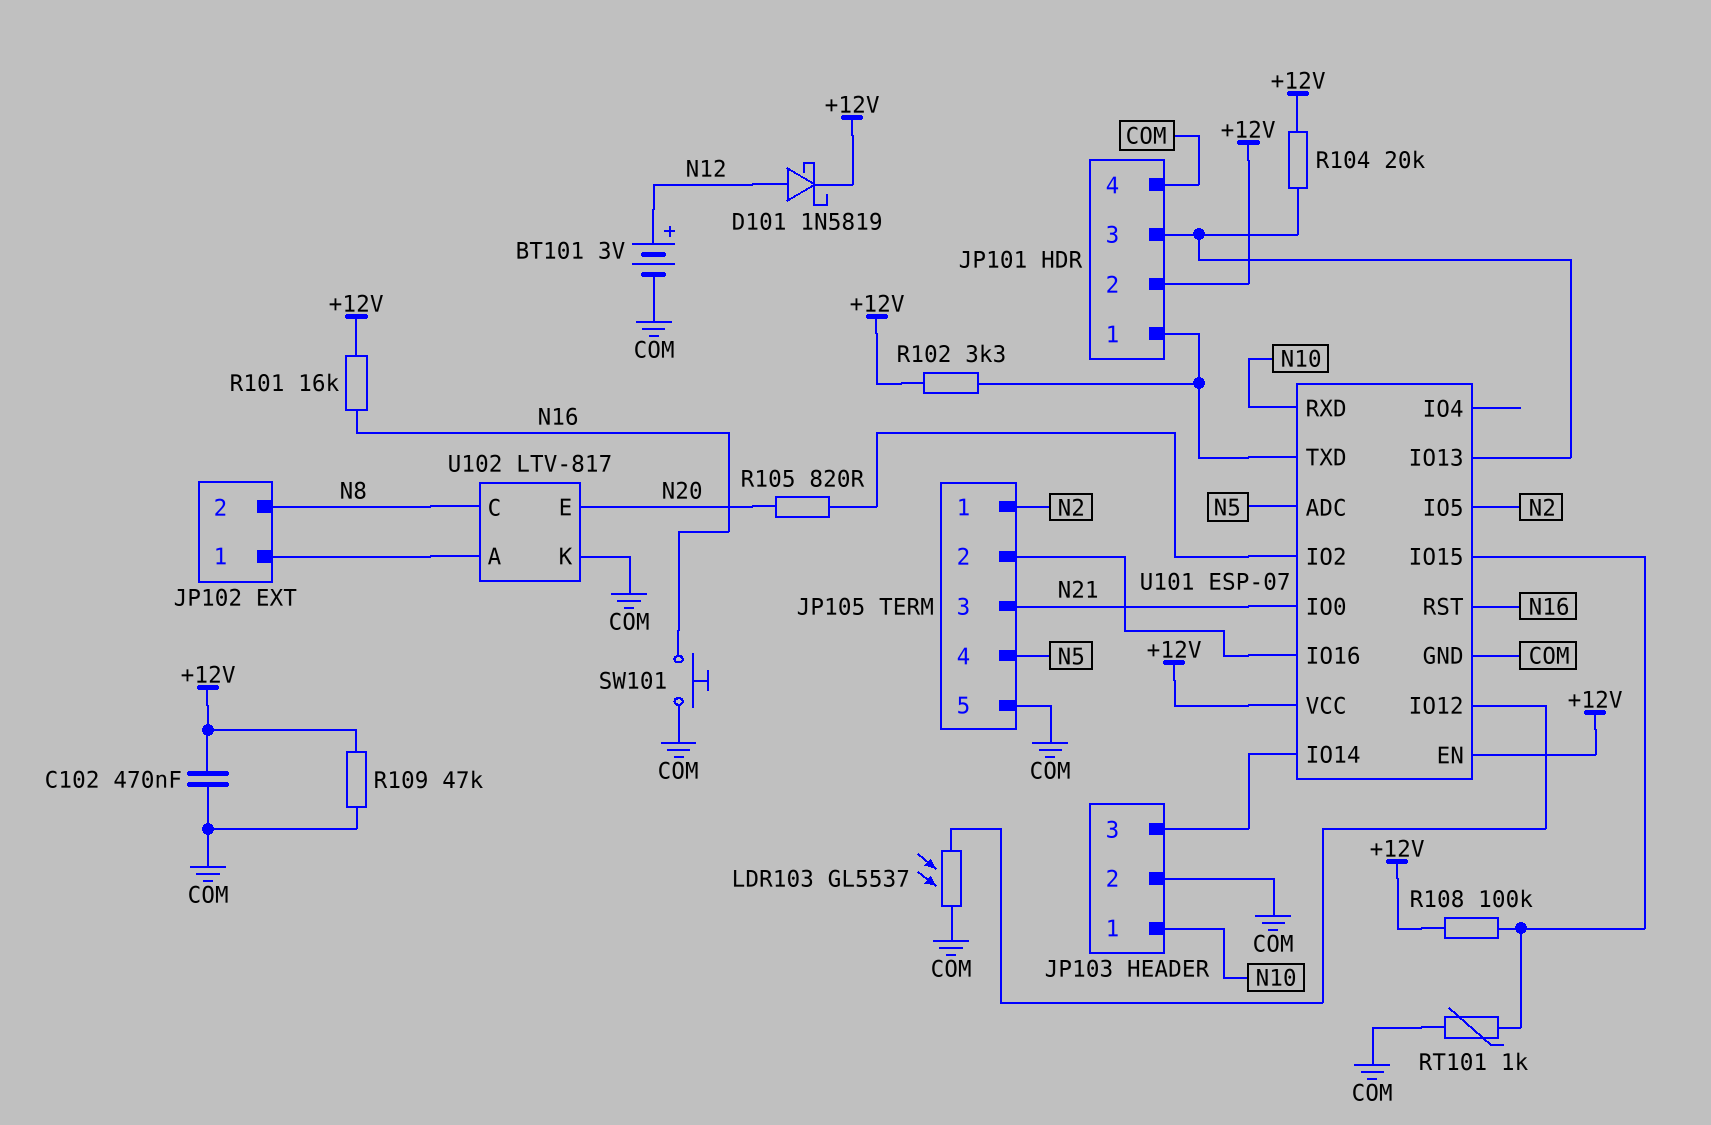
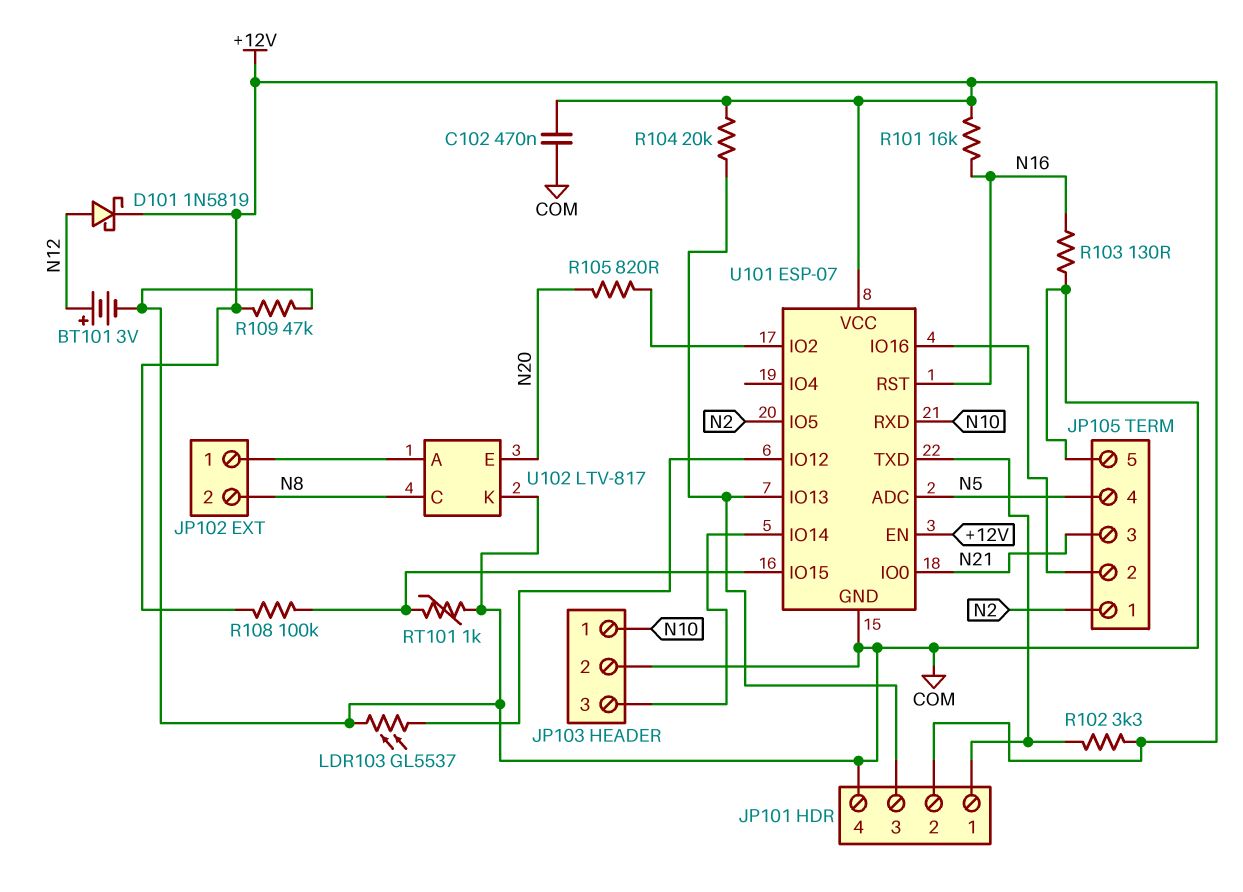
R103: none -> 130 (COM, N16)
SW101: button (COM, N16) -> none

